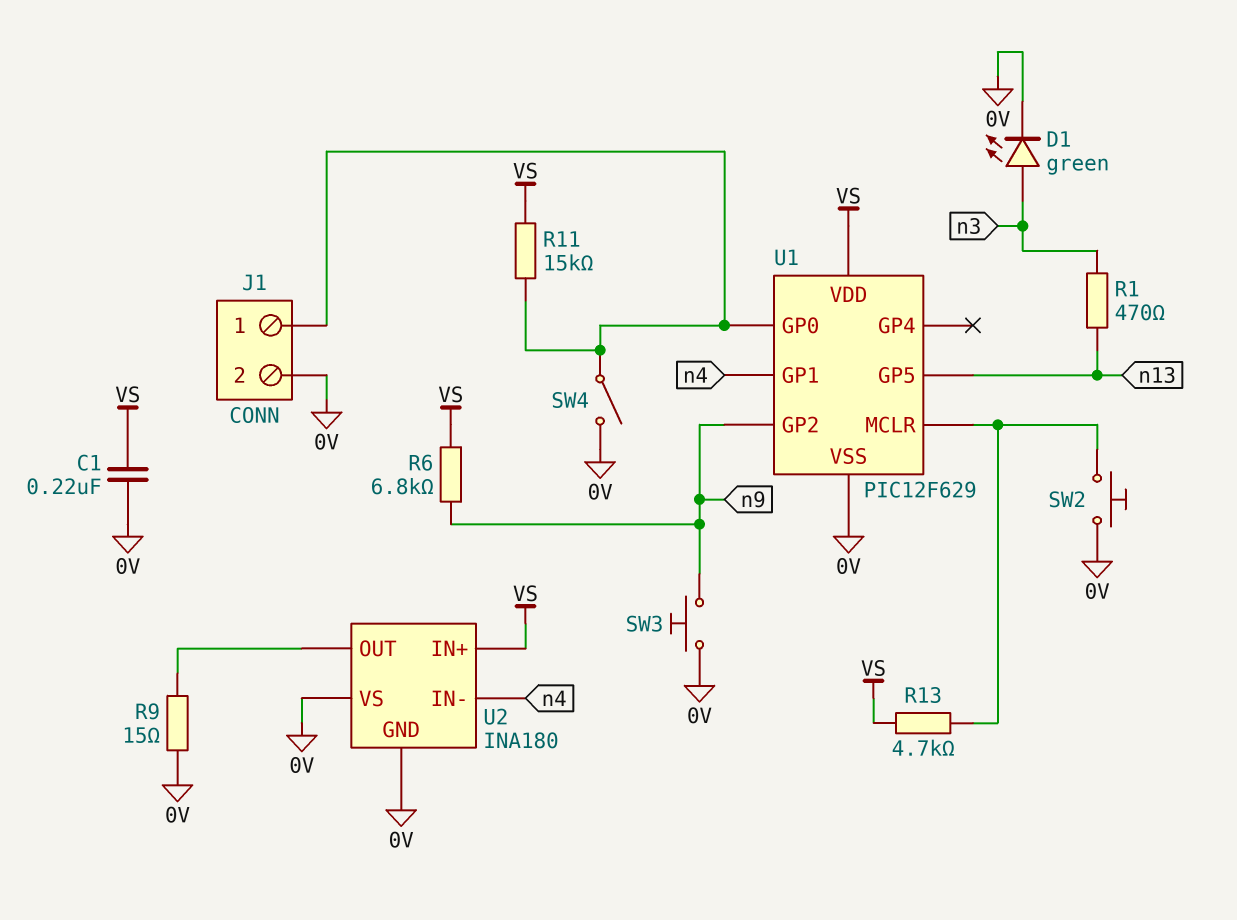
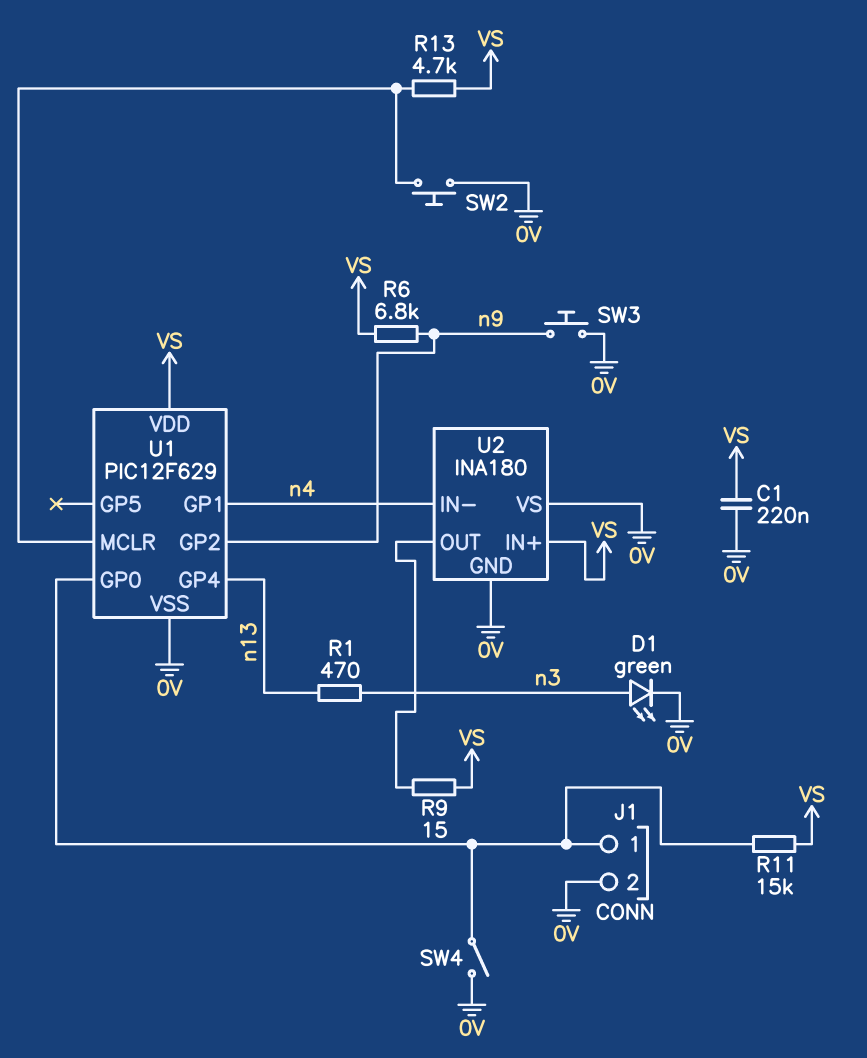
R9: 15 (0V, U2/OUT) -> 15 (U2/OUT, VS)
U1 pin GP4: none -> n13
U1 pin GP5: n13 -> none

